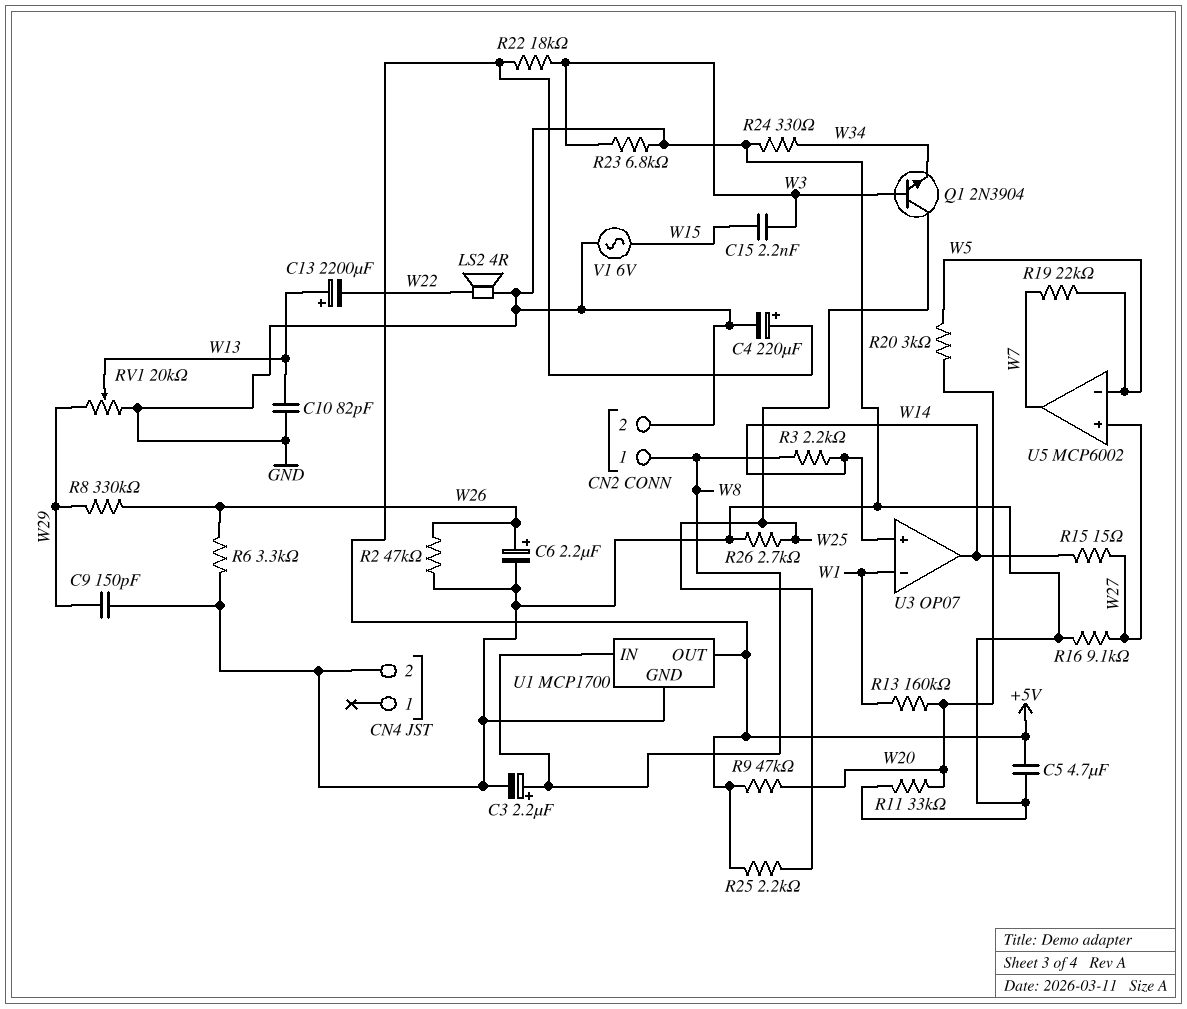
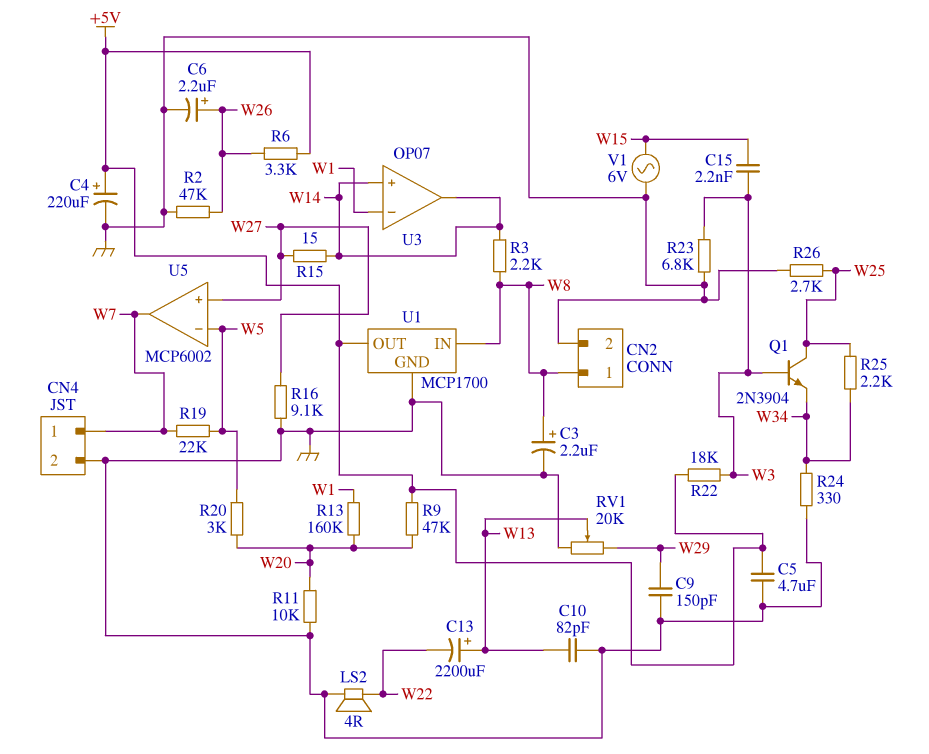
CN4 pin 1: none -> W7
R6: 3.3k (GND, W26) -> 3.3k (+5V, W26)
R8: 330k (W26, W29) -> none
R11: 33k (GND, W20) -> 10k (GND, W20)
R25: 2.2k (+5V, W25) -> 2.2k (W25, W34)

